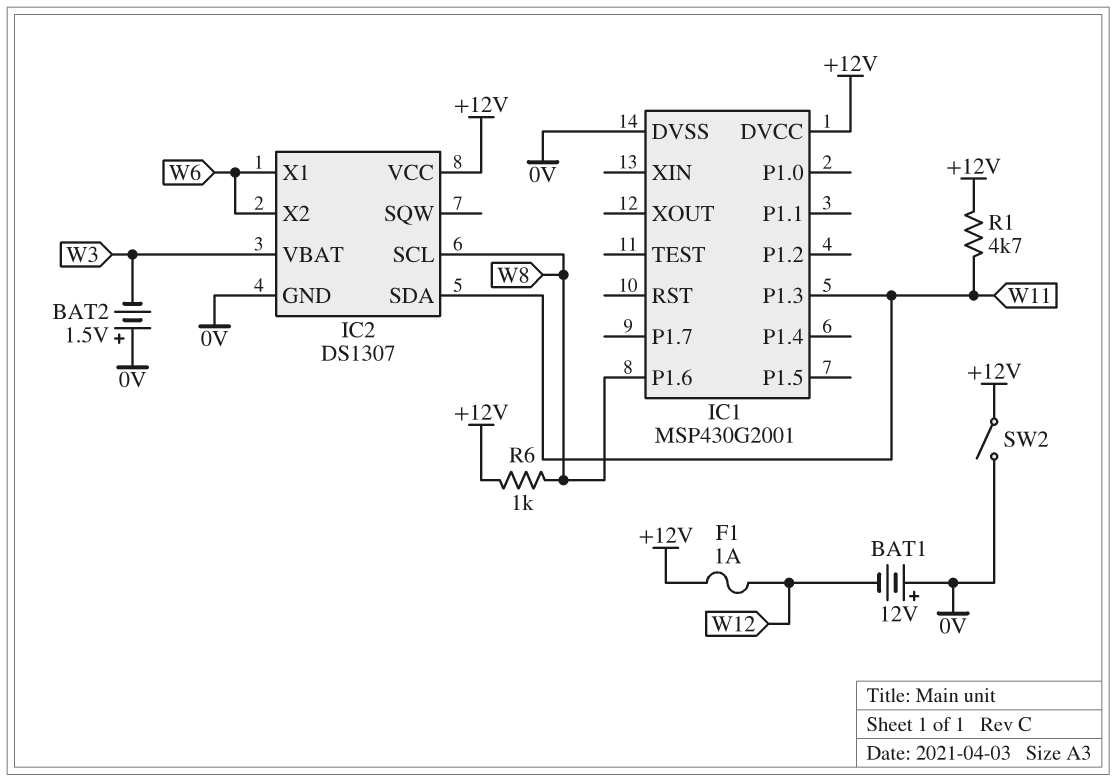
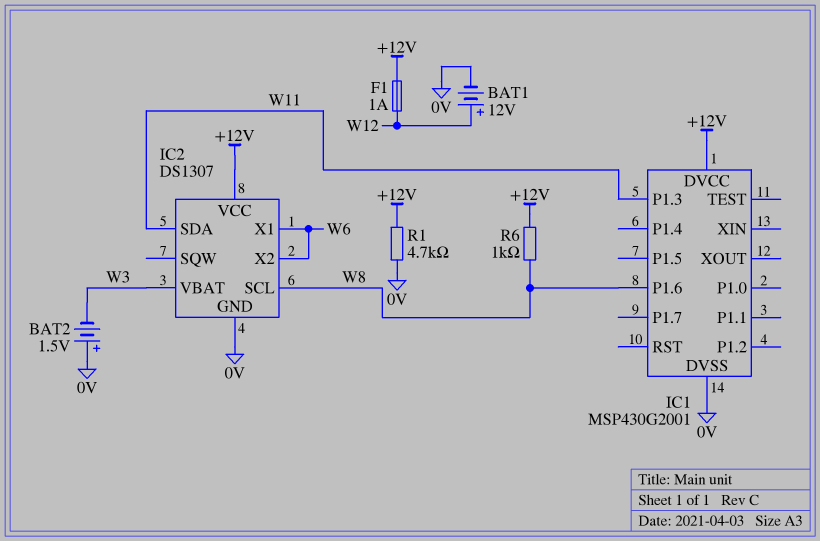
BAT1: 12V (plus 0V, minus W12) -> 12V (plus W12, minus 0V)
R1: 4.7k (+12V, W11) -> 4.7k (+12V, 0V)
SW2: switch (+12V, 0V) -> none

